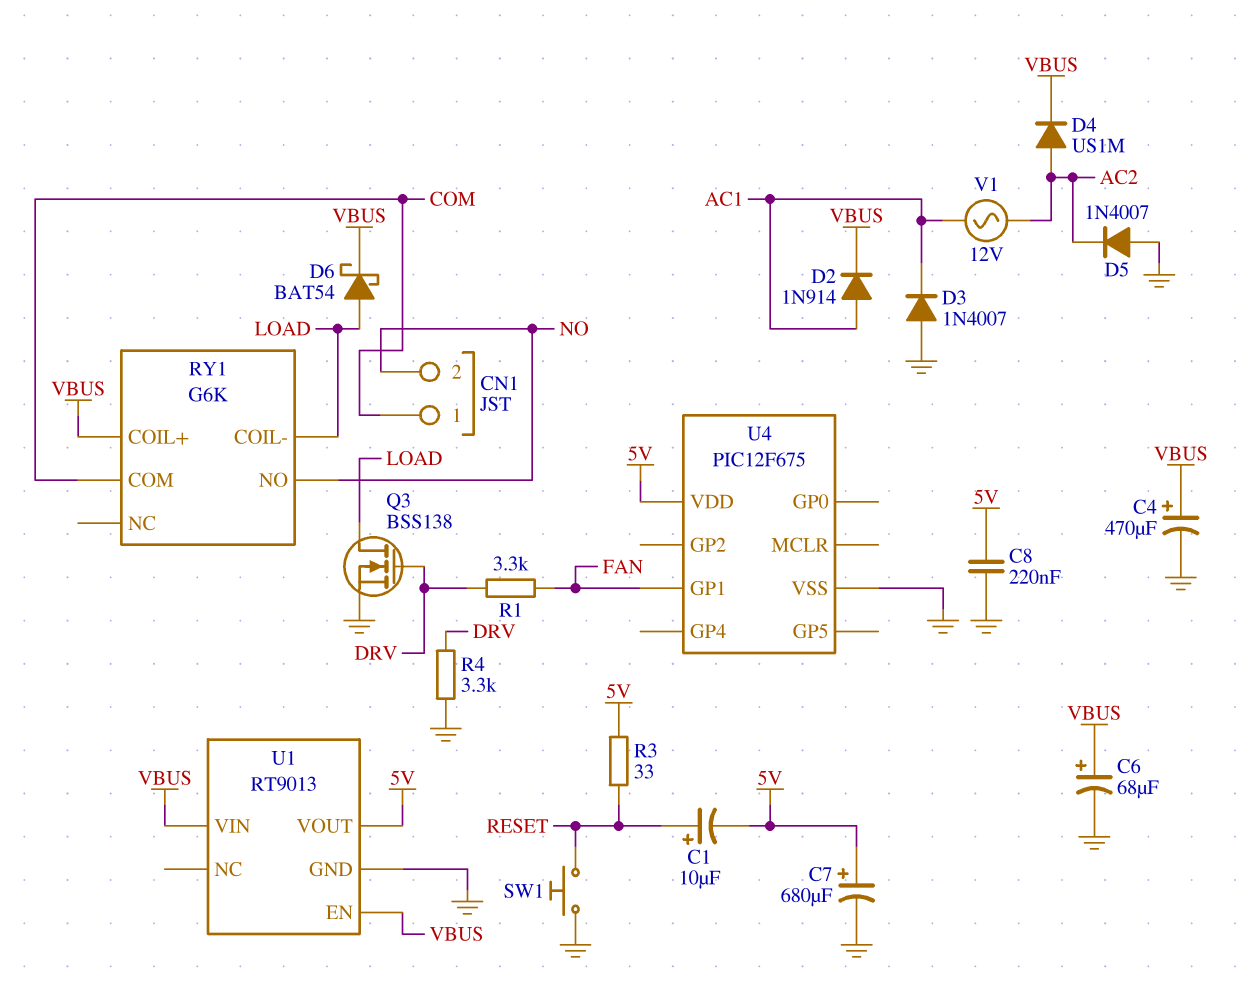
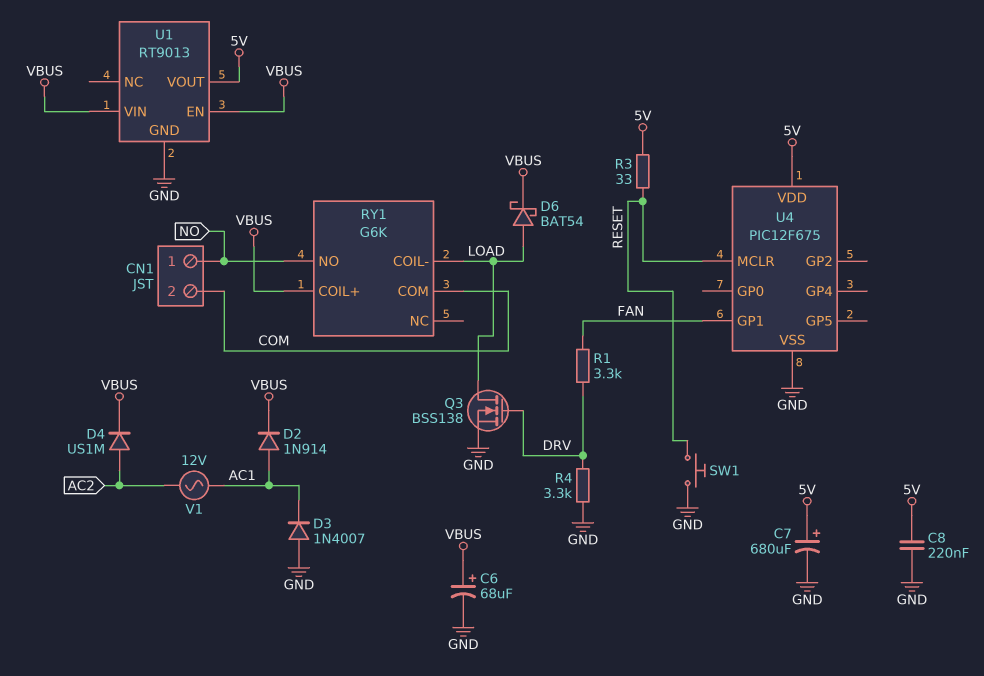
C1: 10uF (plus RESET, minus 5V) -> none
C4: 470uF (plus VBUS, minus GND) -> none
CN1 pin 1: COM -> NO
CN1 pin 2: NO -> COM
D5: diode 1N4007 (A GND, K AC2) -> none
U4 pin MCLR: none -> RESET

